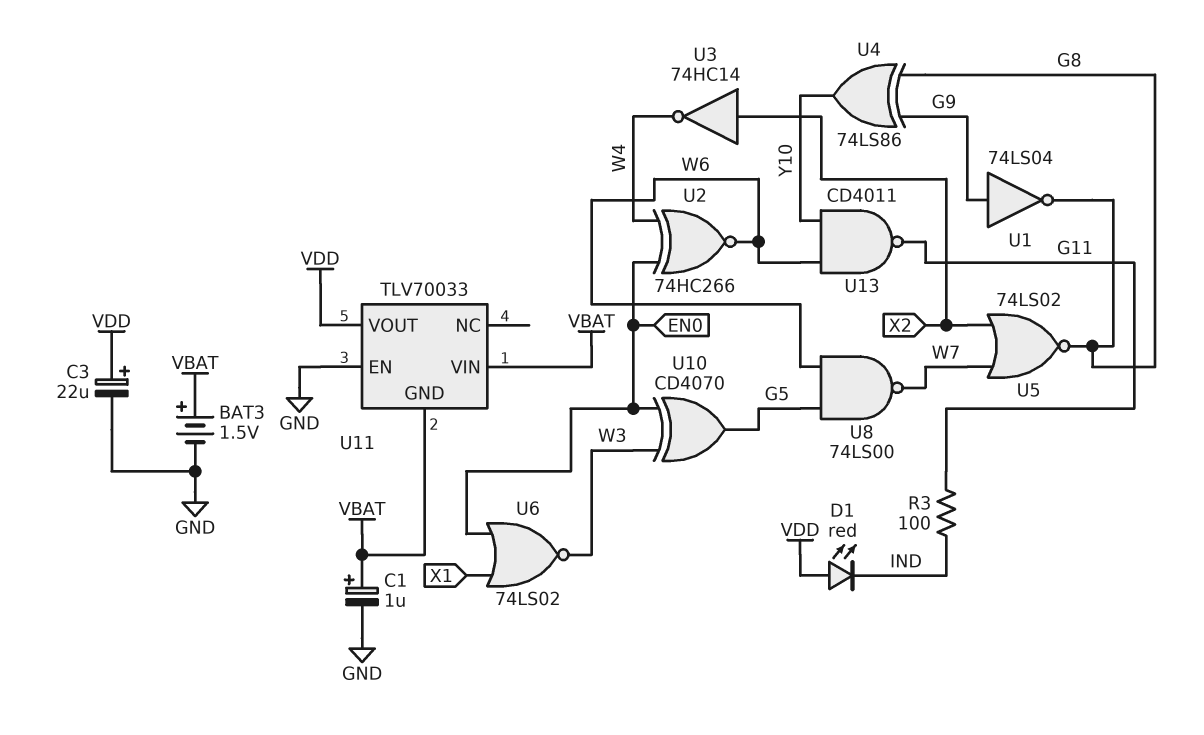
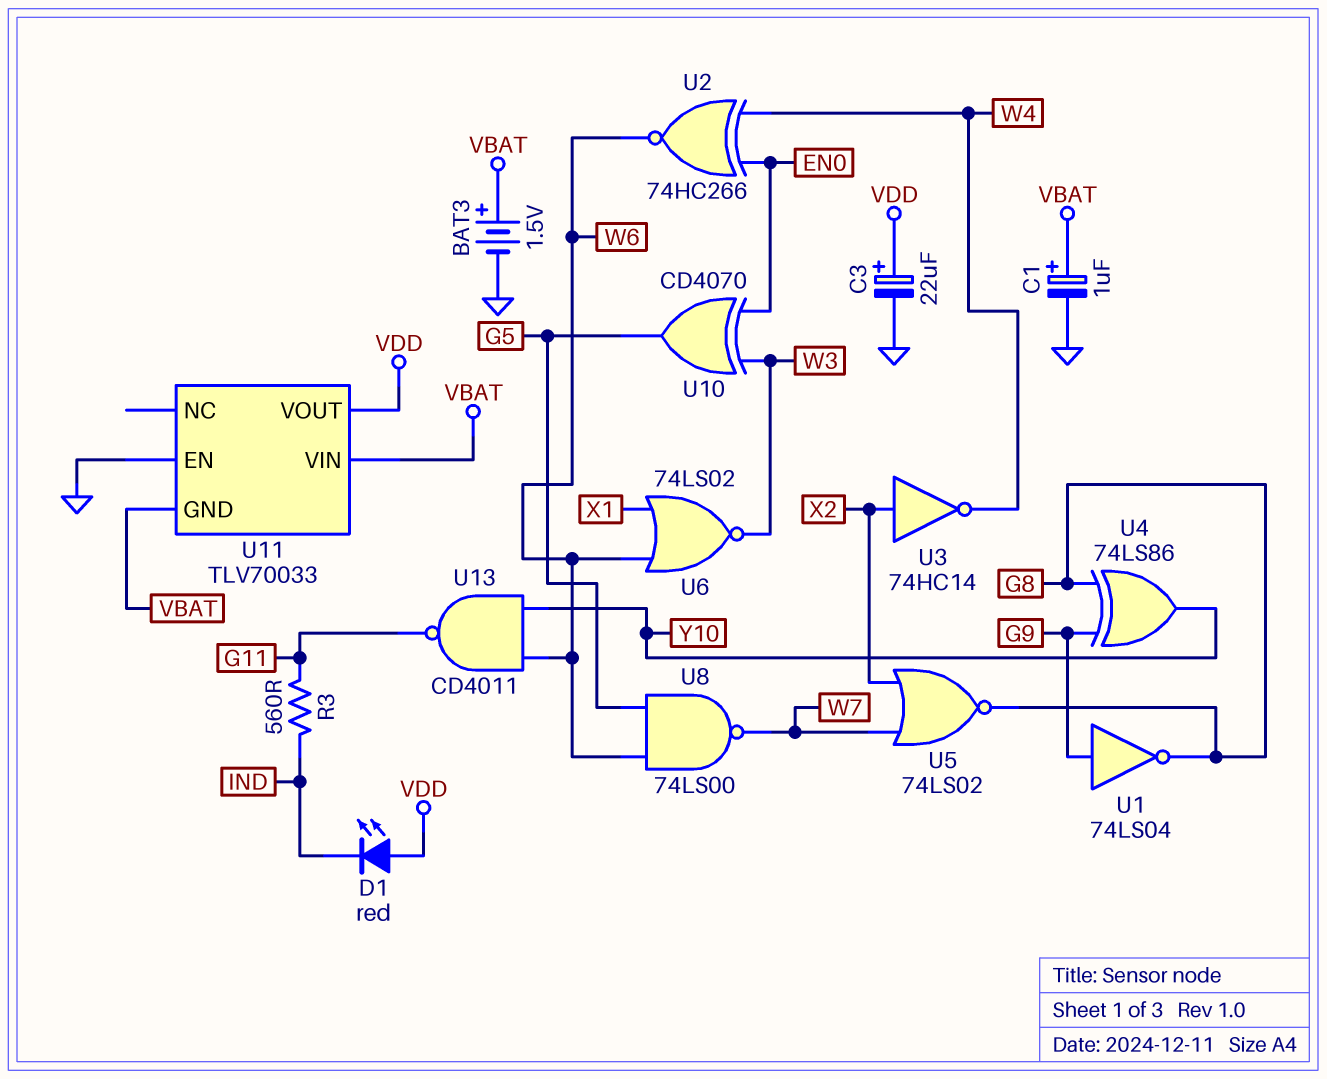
R3: 100 (G11, IND) -> 560 (G11, IND)
U6: NOR 74LS02 (in EN0, in X1, out W3) -> NOR 74LS02 (in W6, in X1, out W3)

